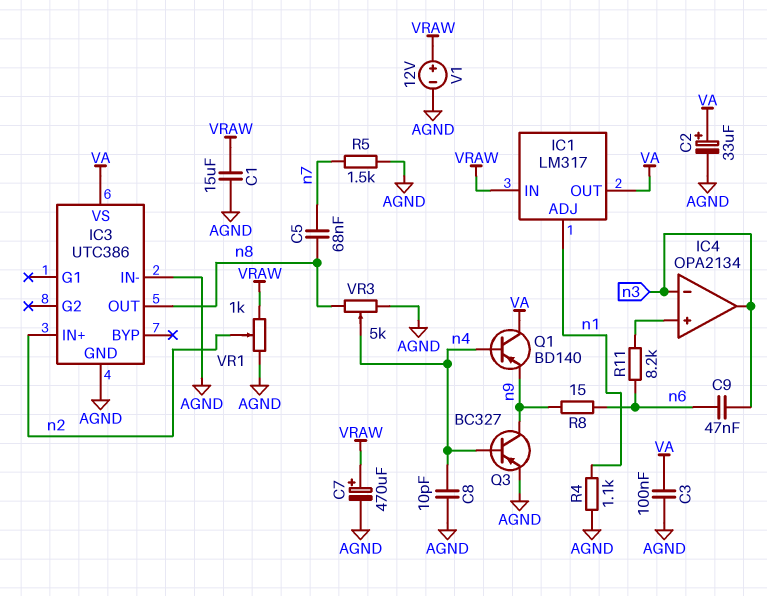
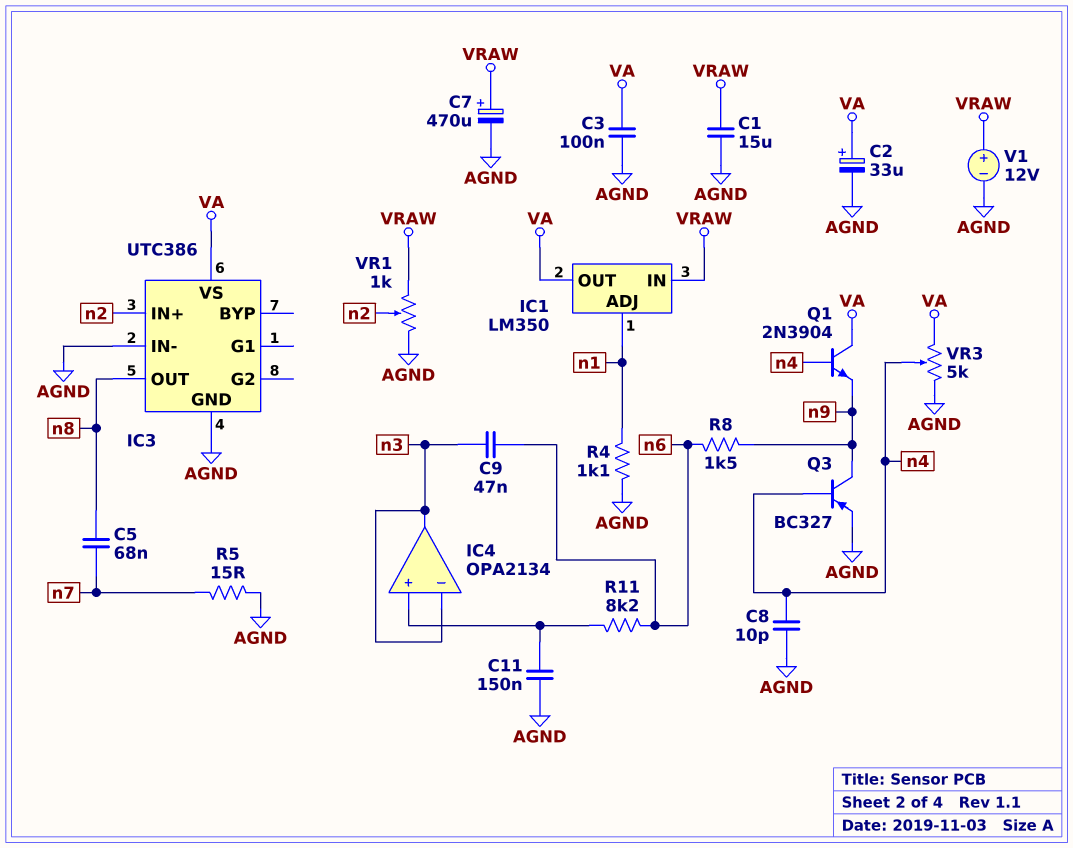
C11: none -> 150nF (AGND, IC4/in+)
IC1: LM317 -> LM350
Q1: PNP BD140 (B n4, C VA, E n9) -> NPN 2N3904 (B n4, C VA, E n9)
R5: 1.5k (AGND, n7) -> 15 (AGND, n7)
R8: 15 (n6, n9) -> 1.5k (n6, n9)
VR3: 5k (AGND, n8, wiper n4) -> 5k (AGND, VA, wiper n4)

